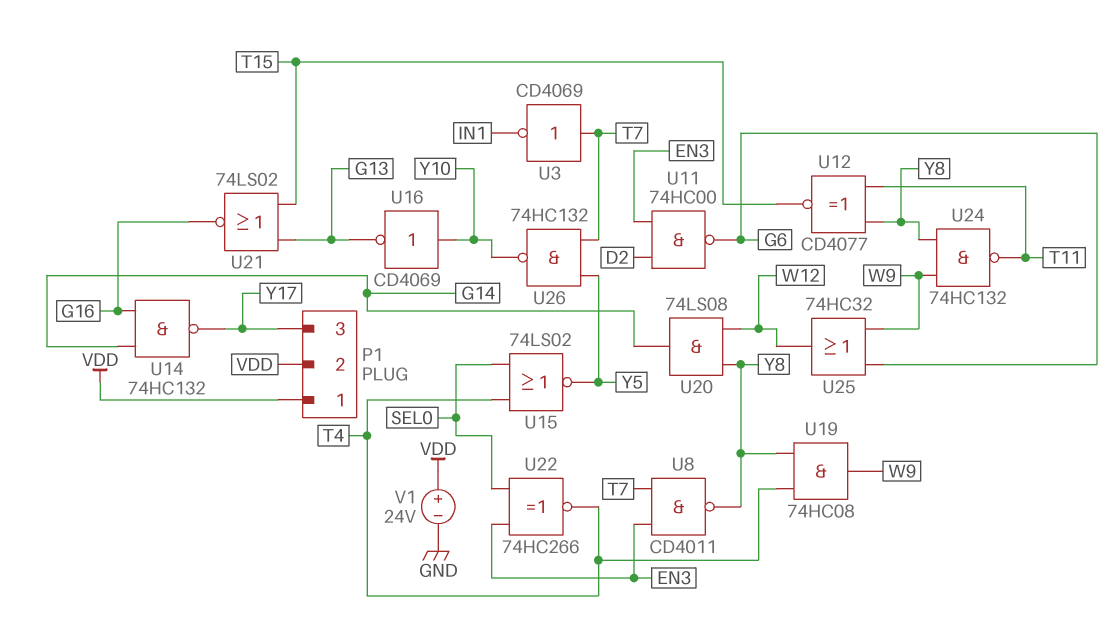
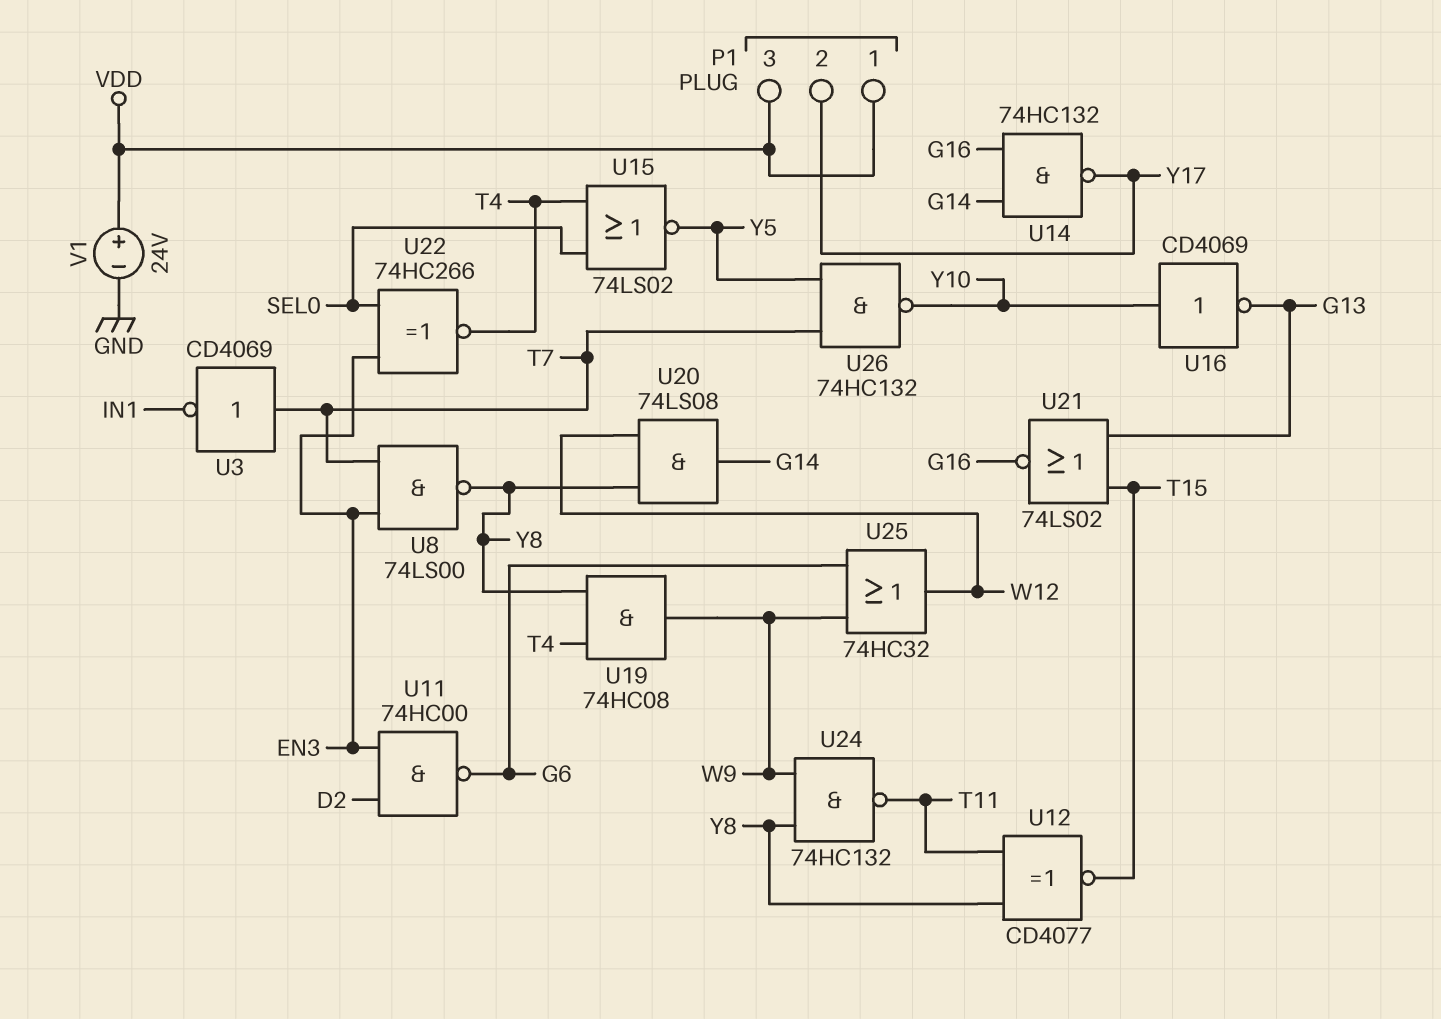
P1 pin 2: VDD -> Y17
P1 pin 3: Y17 -> VDD
U8: NAND CD4011 (in EN3, in T7, out Y8) -> NAND 74LS00 (in EN3, in T7, out Y8)

